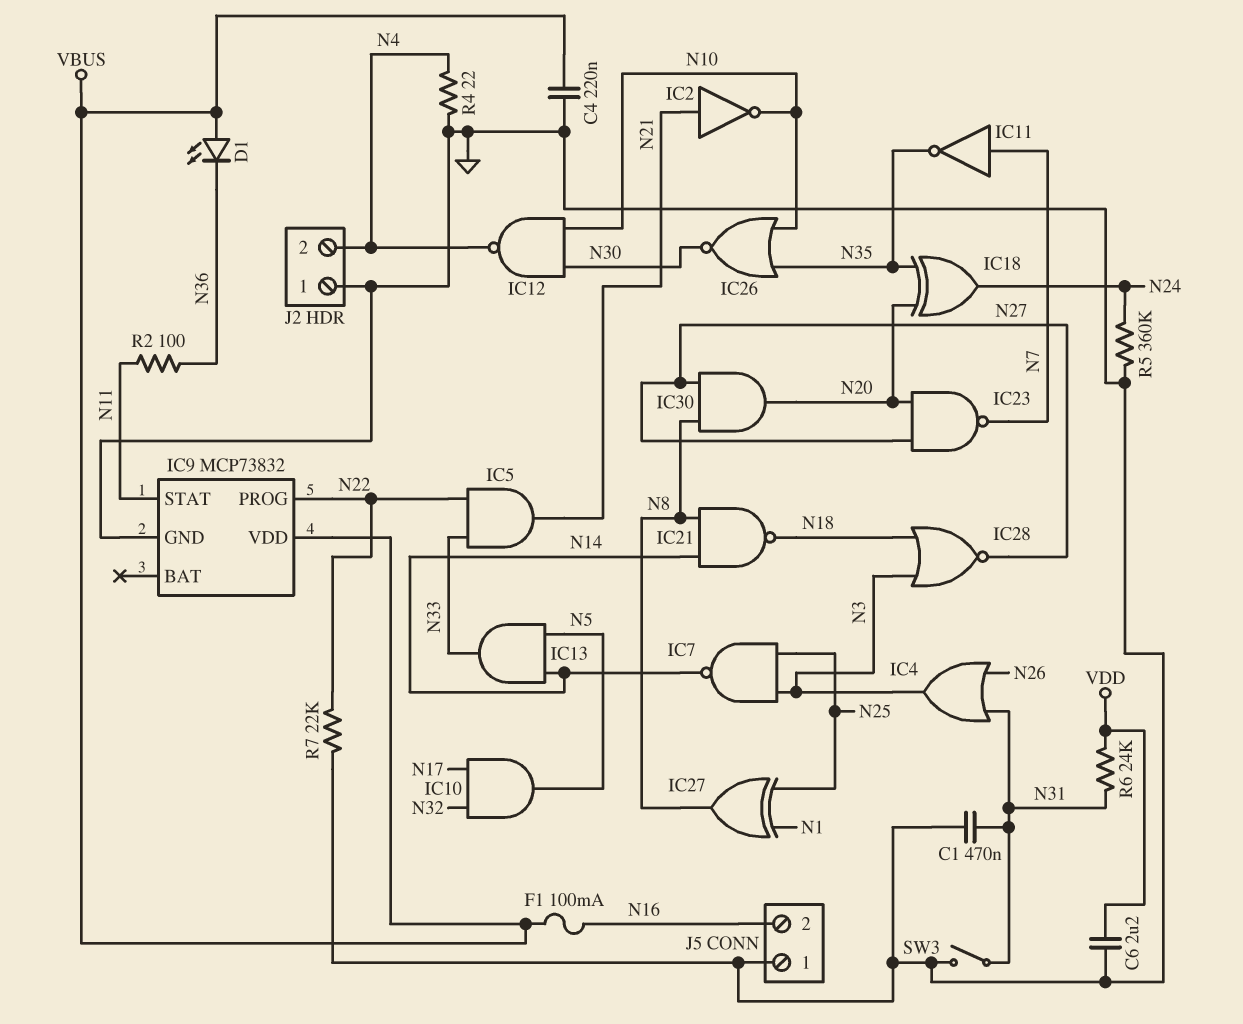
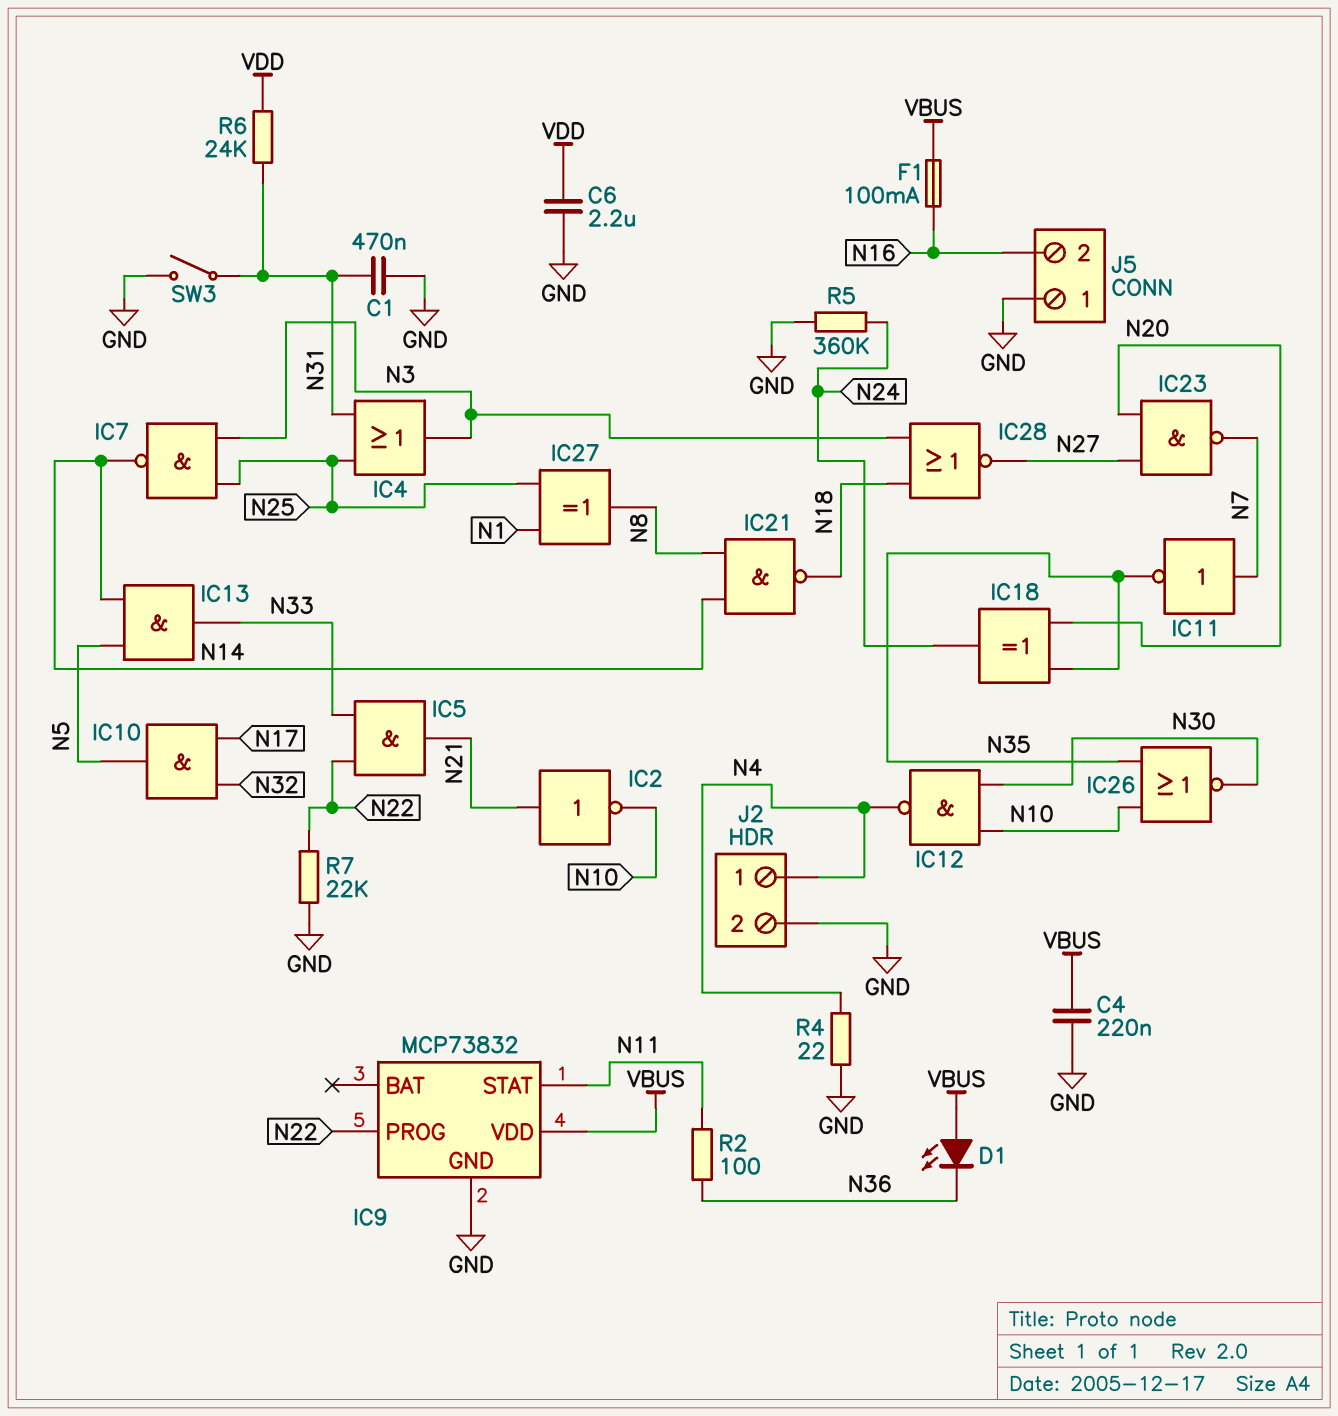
IC4: OR (in N26, in N31, out N3) -> OR (in N25, in N31, out N3)
IC30: AND (in N8, in N27, out N20) -> none
J2 pin 1: GND -> N4
J2 pin 2: N4 -> GND

